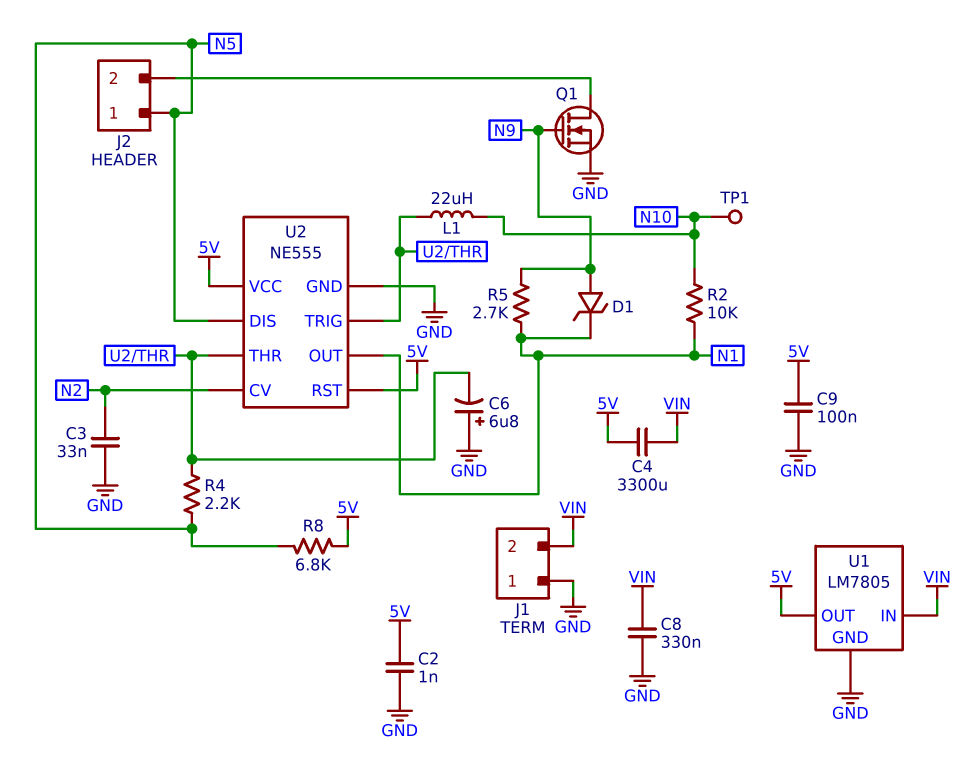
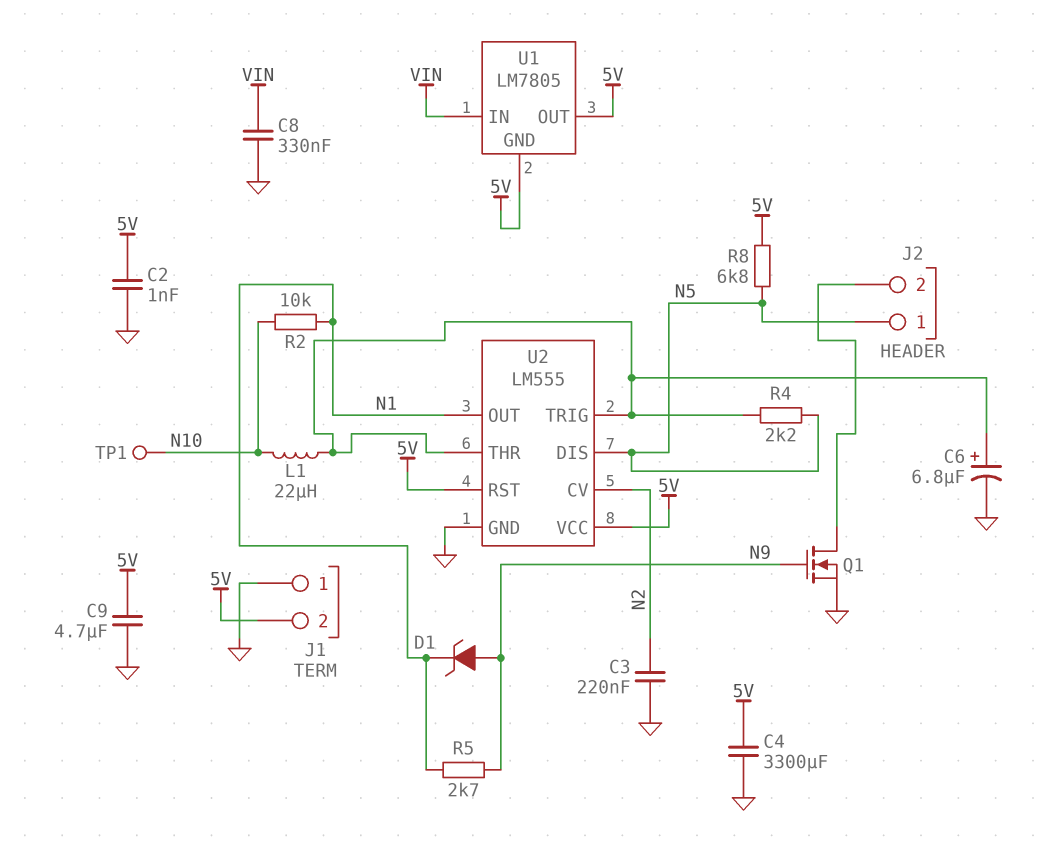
C3: 33nF (GND, N2) -> 220nF (GND, N2)
C4: 3300uF (5V, VIN) -> 3300uF (5V, GND)
C6: 6.8uF (plus GND, minus U2/THR) -> 6.8uF (plus U2/THR, minus GND)
C9: 100nF (5V, GND) -> 4.7uF (5V, GND)
J1 pin 2: VIN -> 5V
U1 pin GND: GND -> 5V
U2: NE555 -> LM555

